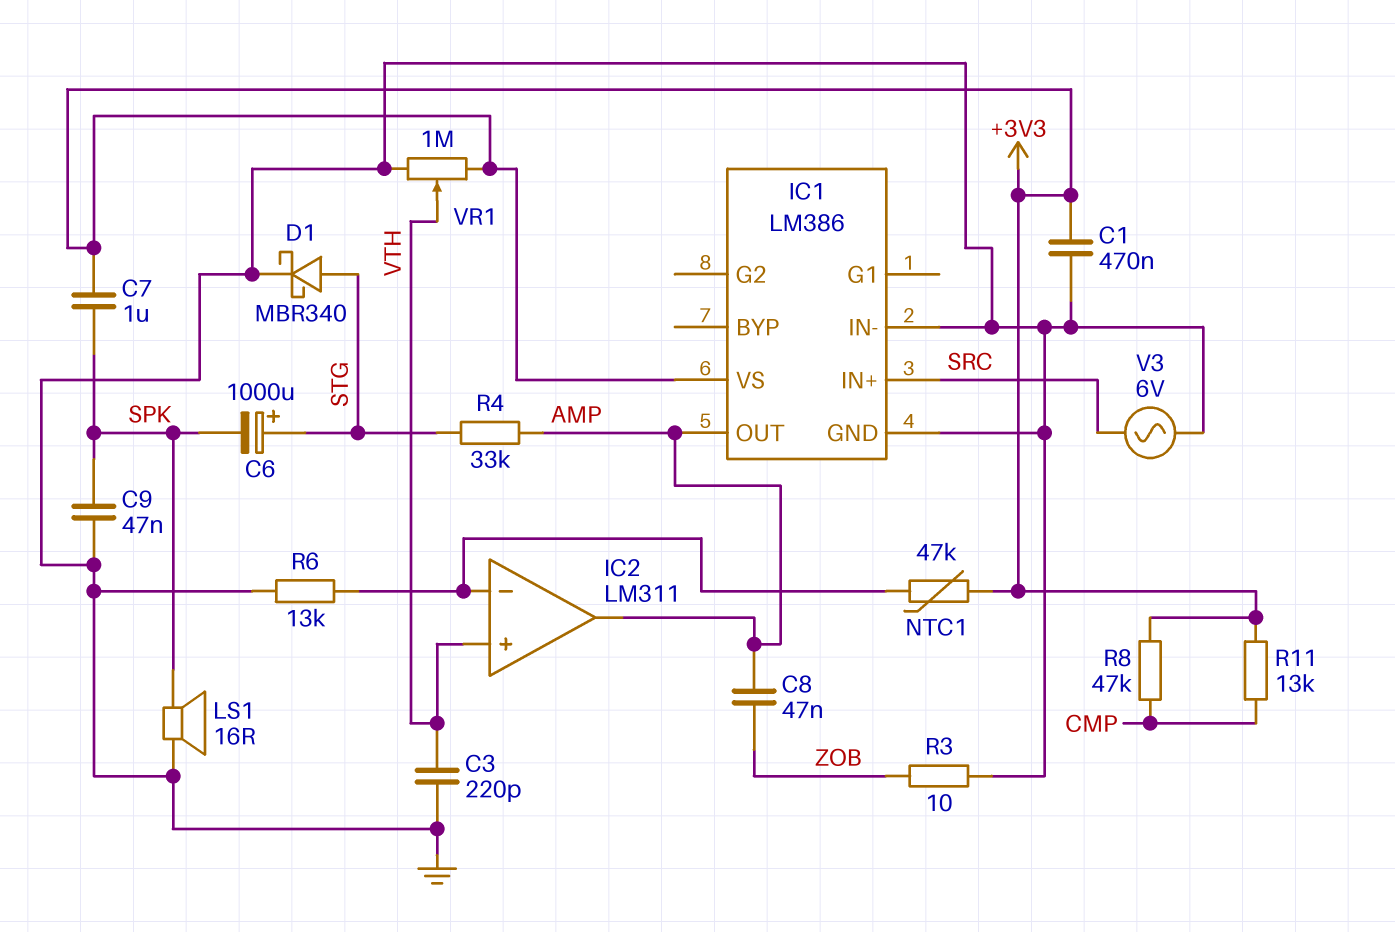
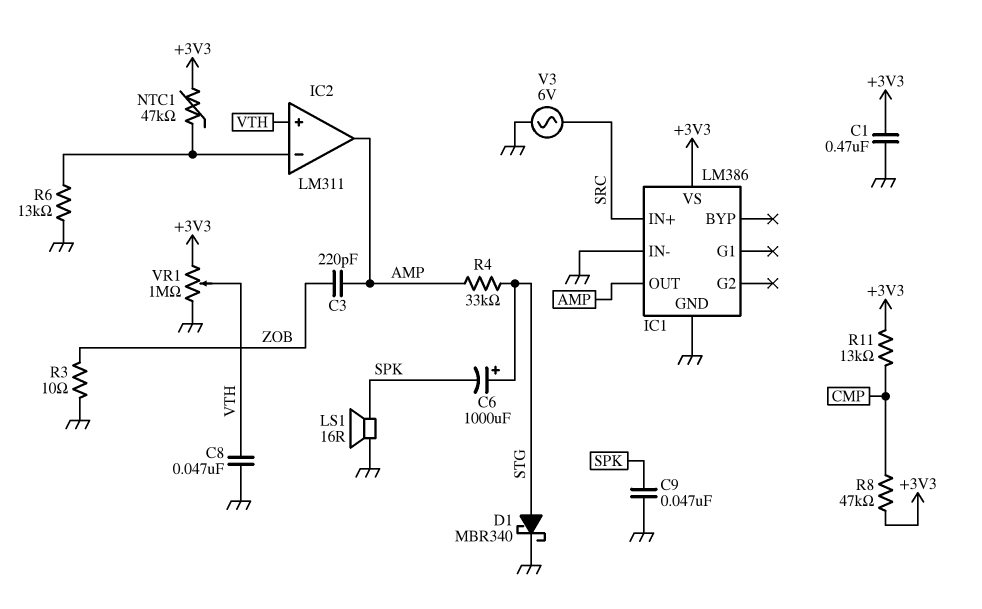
C3: 220pF (GND, VTH) -> 220pF (AMP, ZOB)
C7: 1uF (+3V3, SPK) -> none
C8: 47nF (AMP, ZOB) -> 47nF (GND, VTH)

